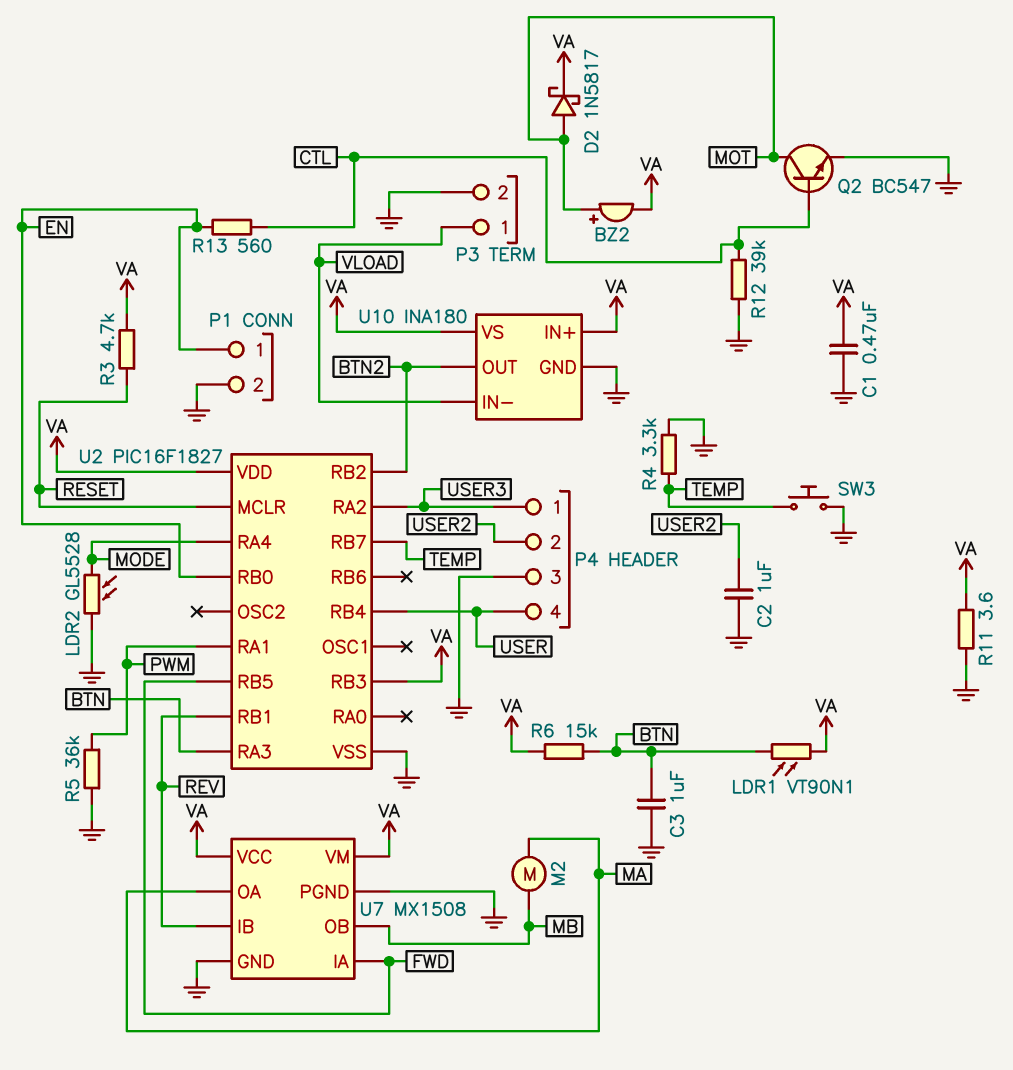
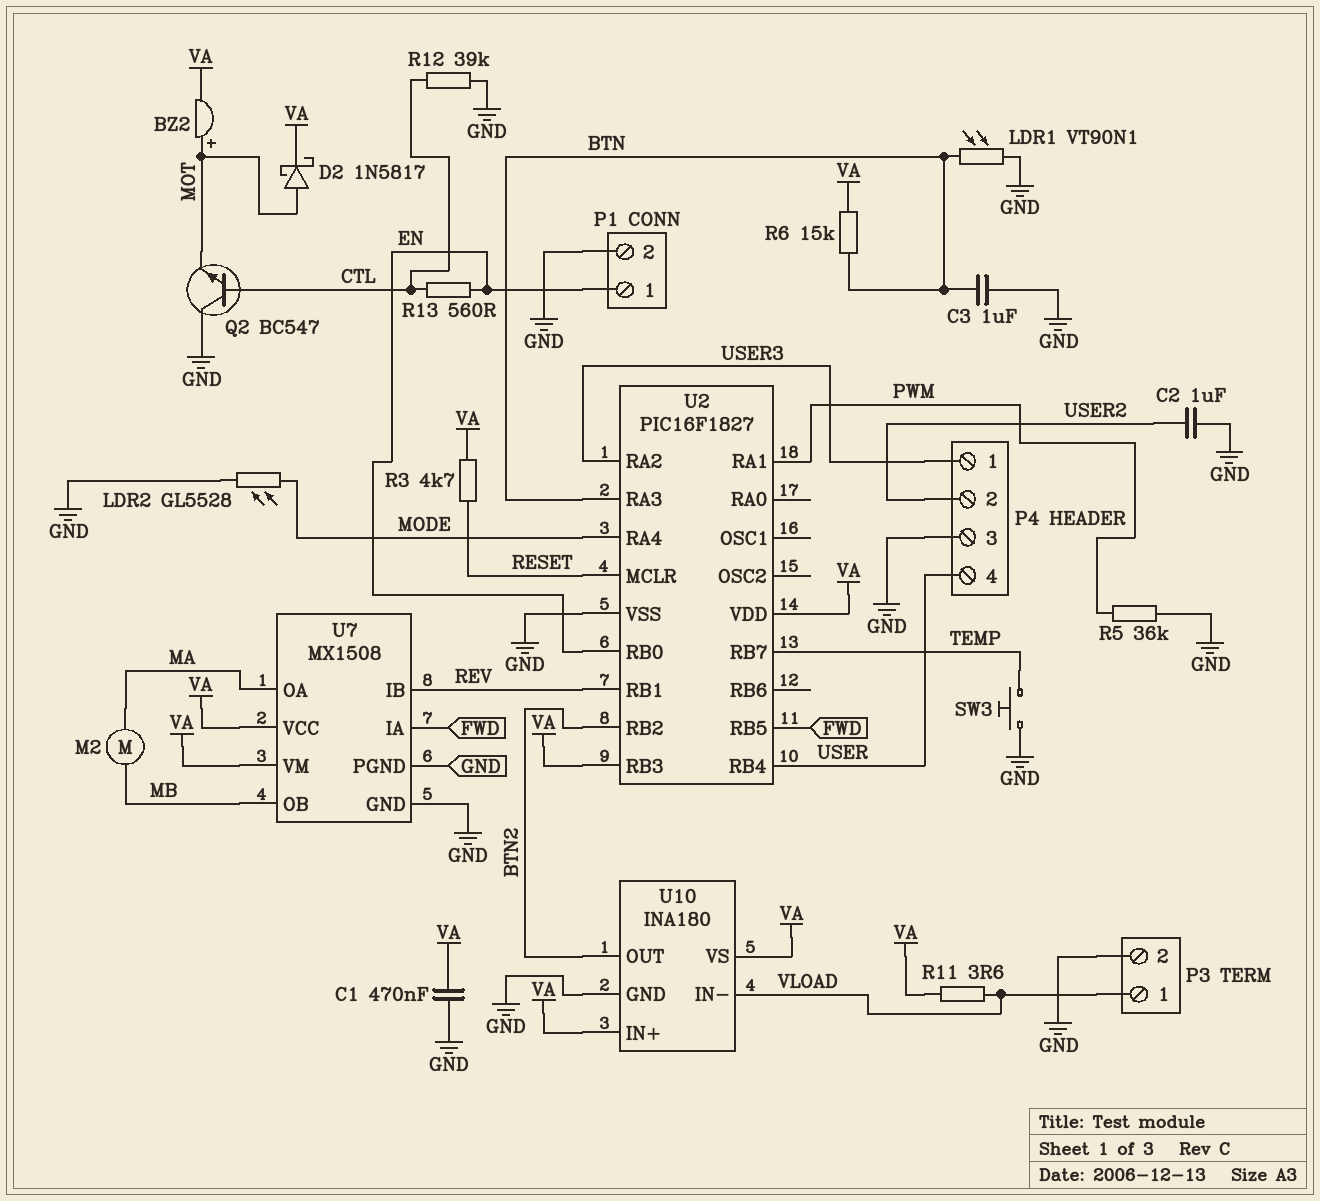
LDR1: VT90N1 (BTN, VA) -> VT90N1 (BTN, GND)
Q2: NPN BC547 (B CTL, C MOT, E GND) -> NPN BC547 (B CTL, C GND, E MOT)
R4: 3.3k (GND, TEMP) -> none
R11: 3.6 (GND, VA) -> 3.6 (VA, VLOAD)

